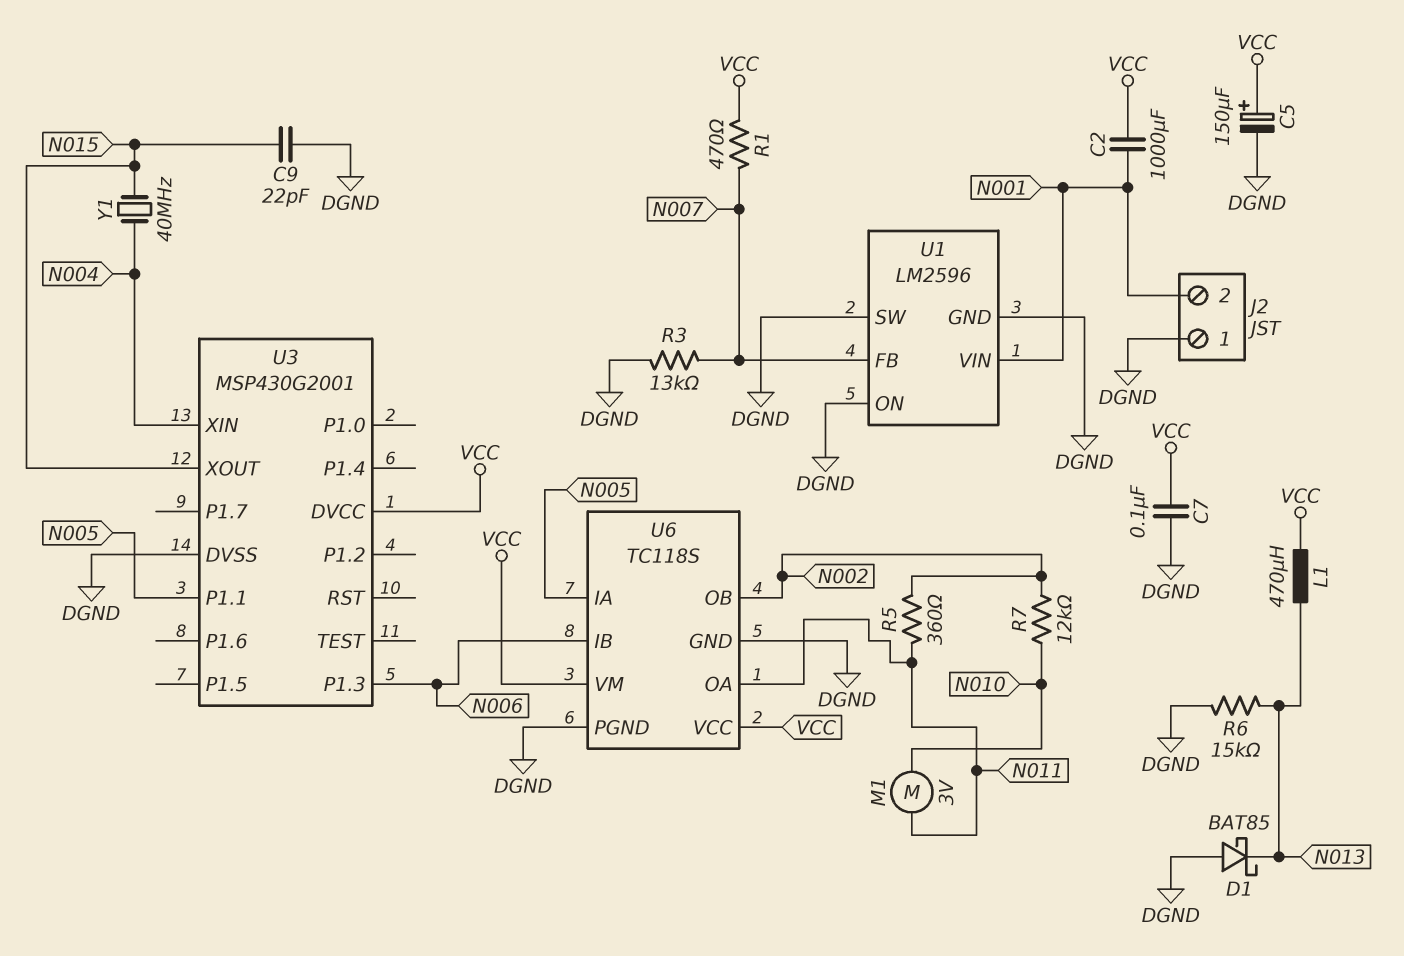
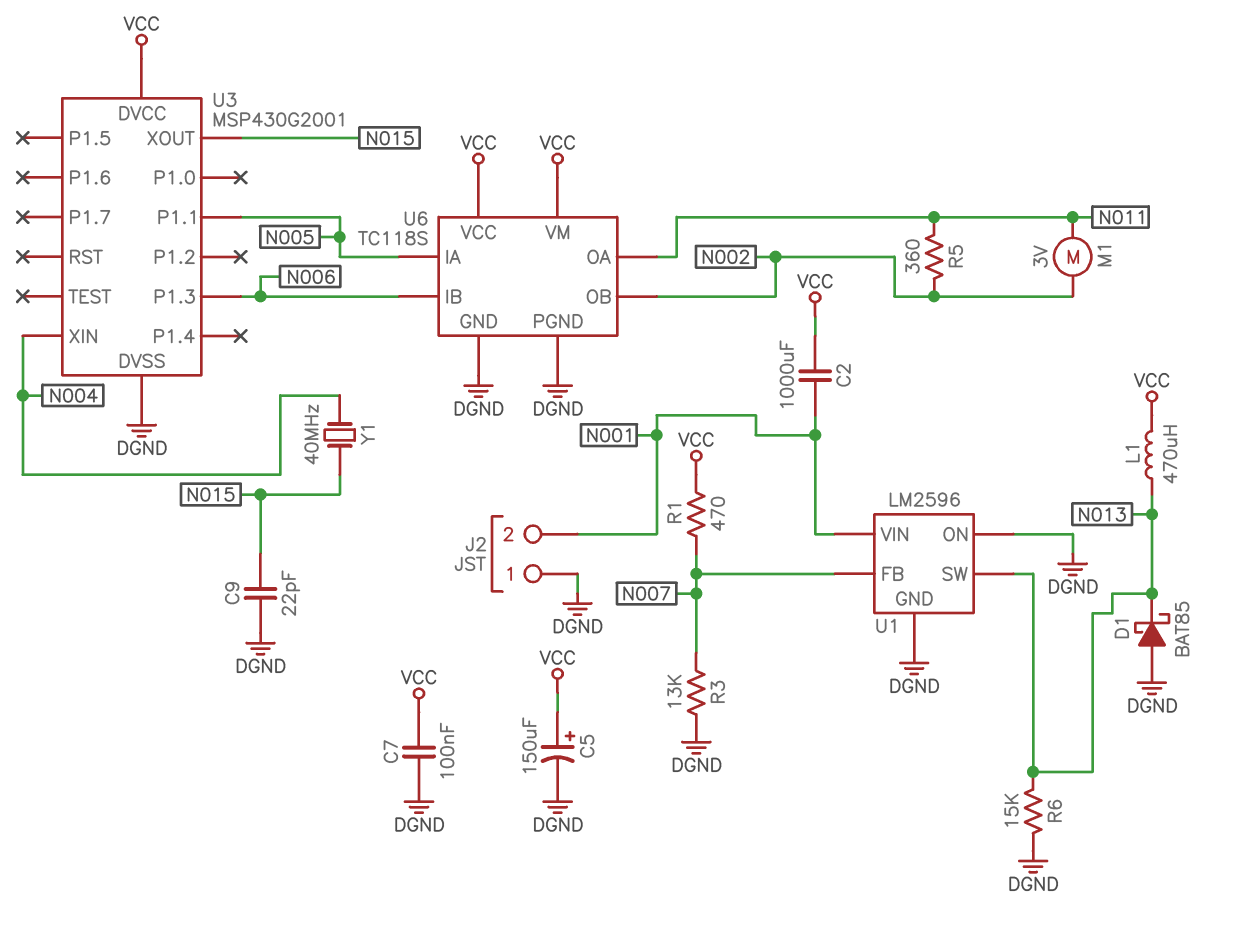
M1: motor 3V (N010, N011) -> motor 3V (N002, N011)
R7: 12k (N002, N010) -> none
U1 pin SW: DGND -> N013

